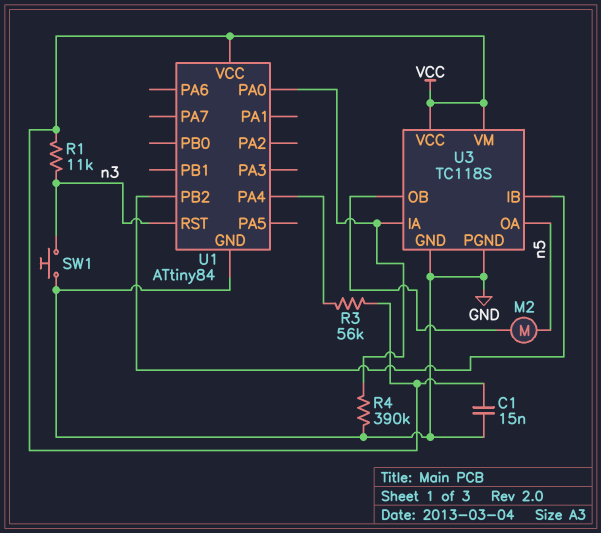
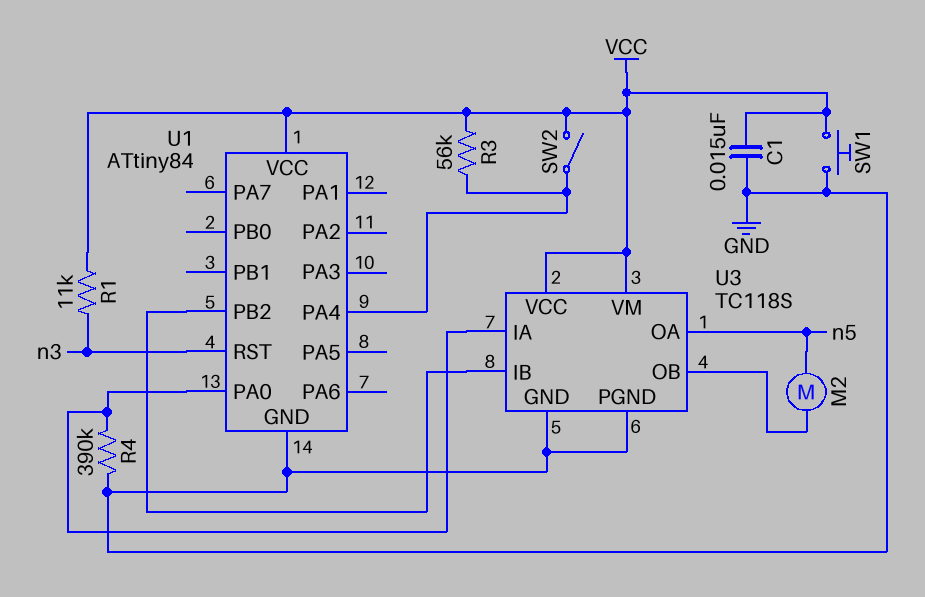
SW1: button (GND, n3) -> button (GND, VCC)
SW2: none -> switch (U1/PA4, VCC)

